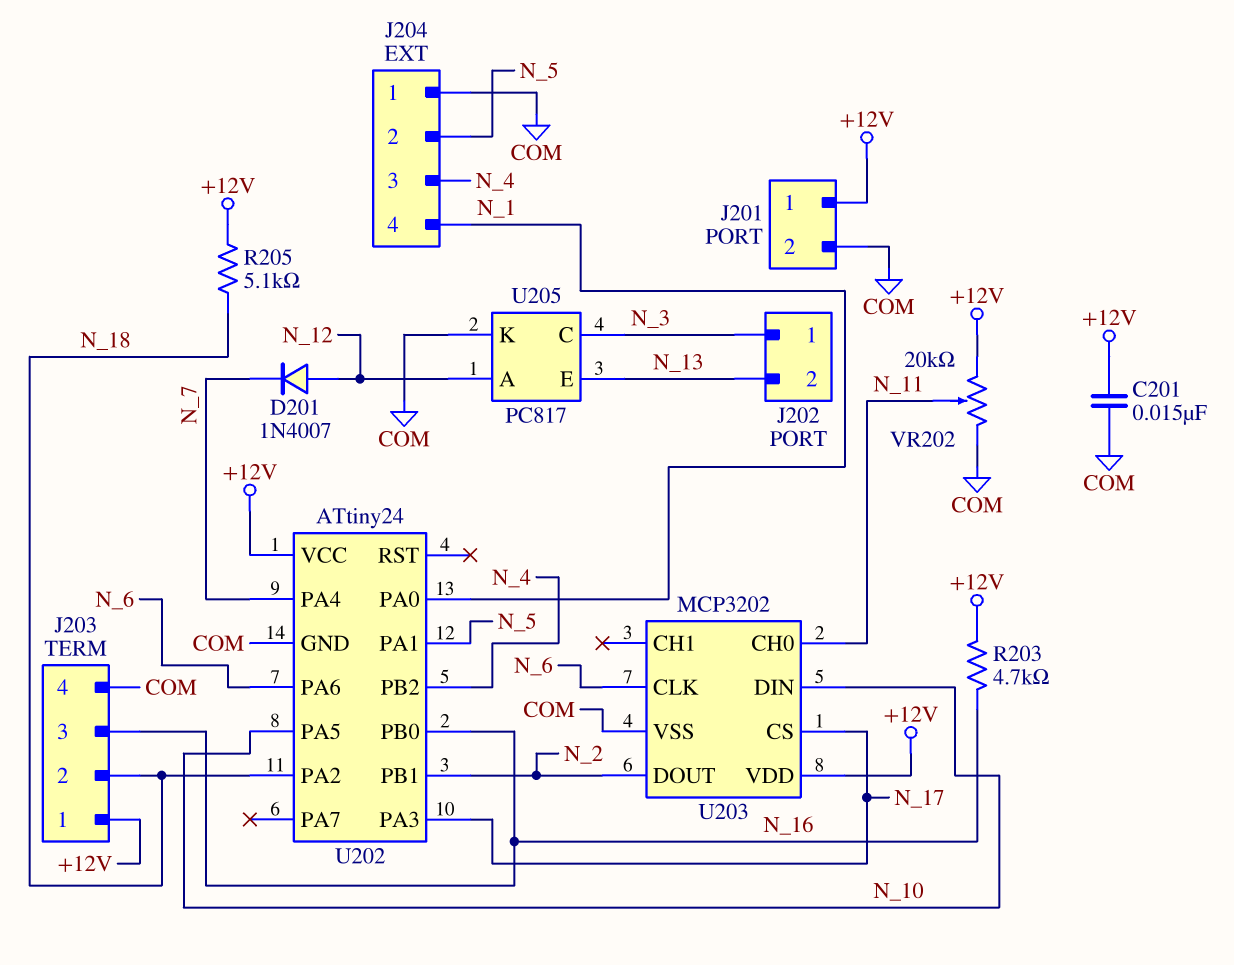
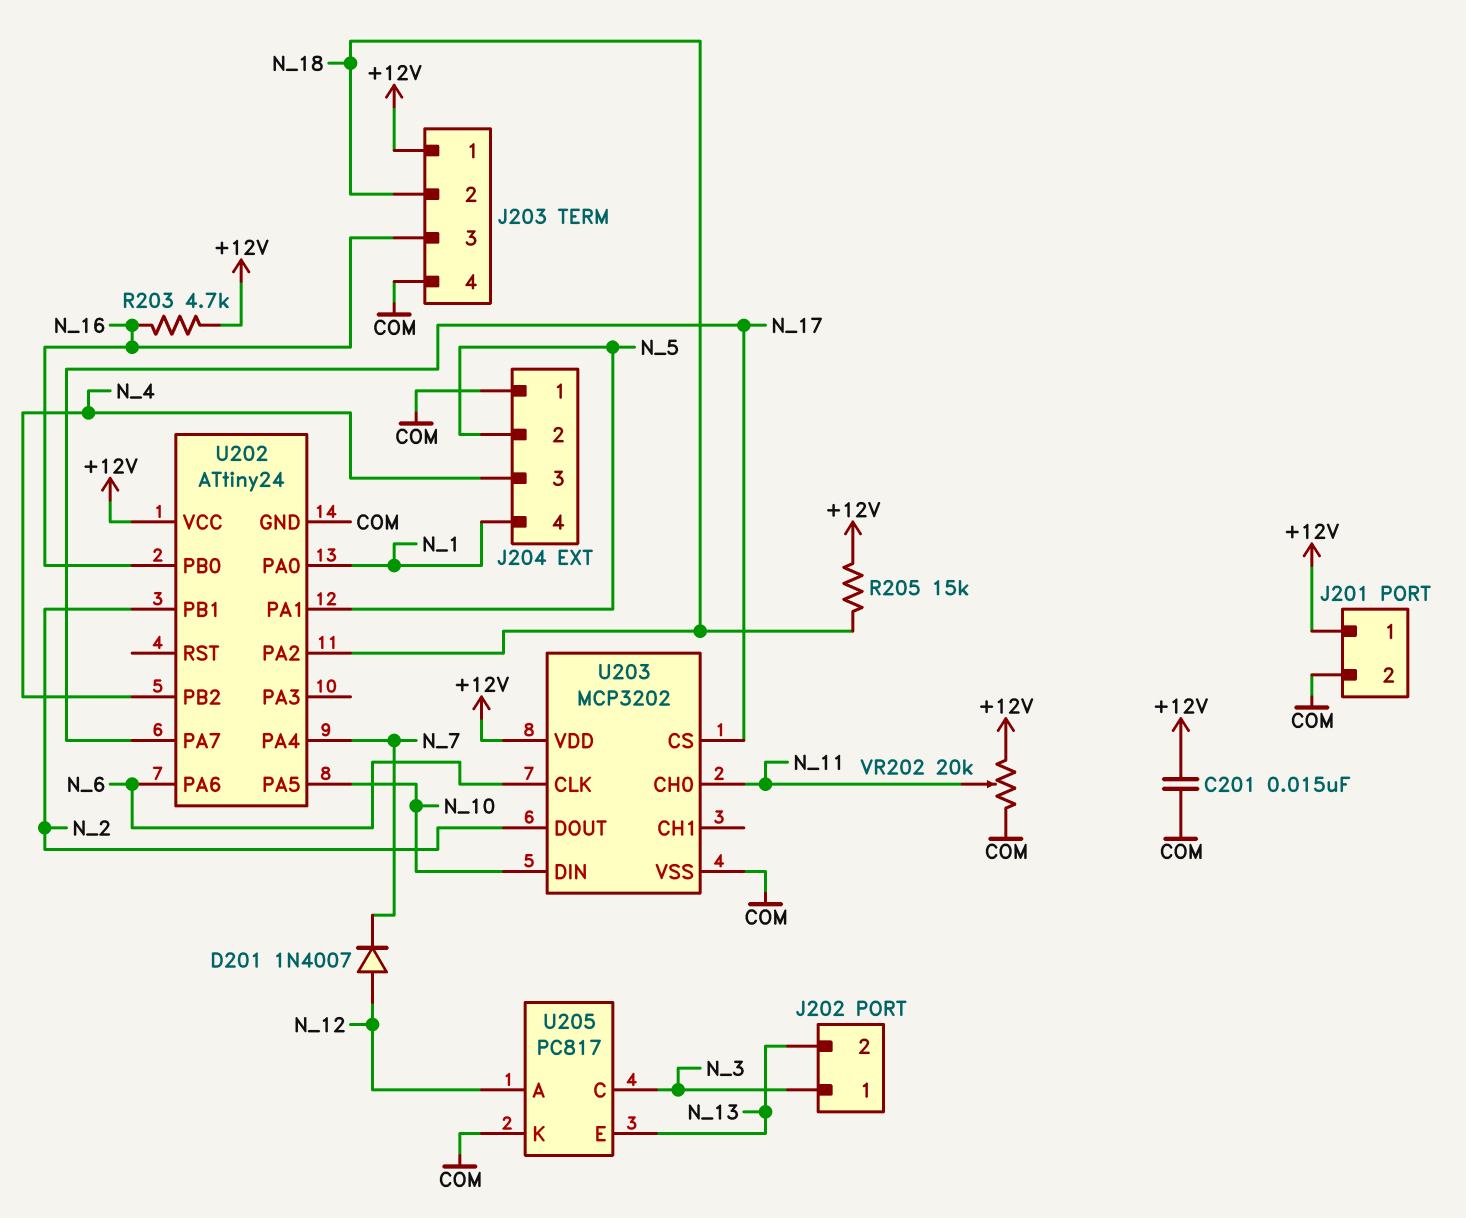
R205: 5.1k (+12V, N_18) -> 15k (+12V, N_18)
U202 pin PA3: N_17 -> none
U202 pin PA7: none -> N_17

